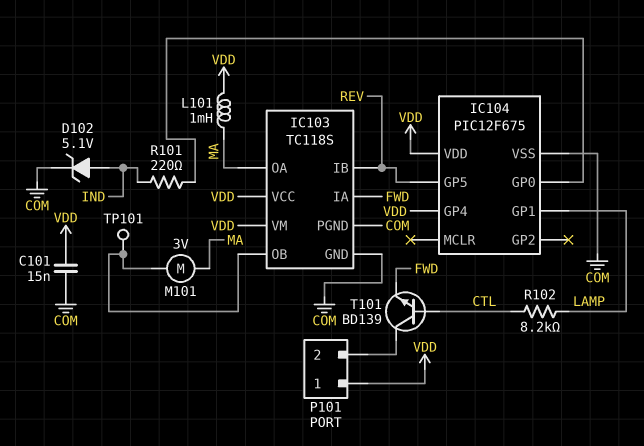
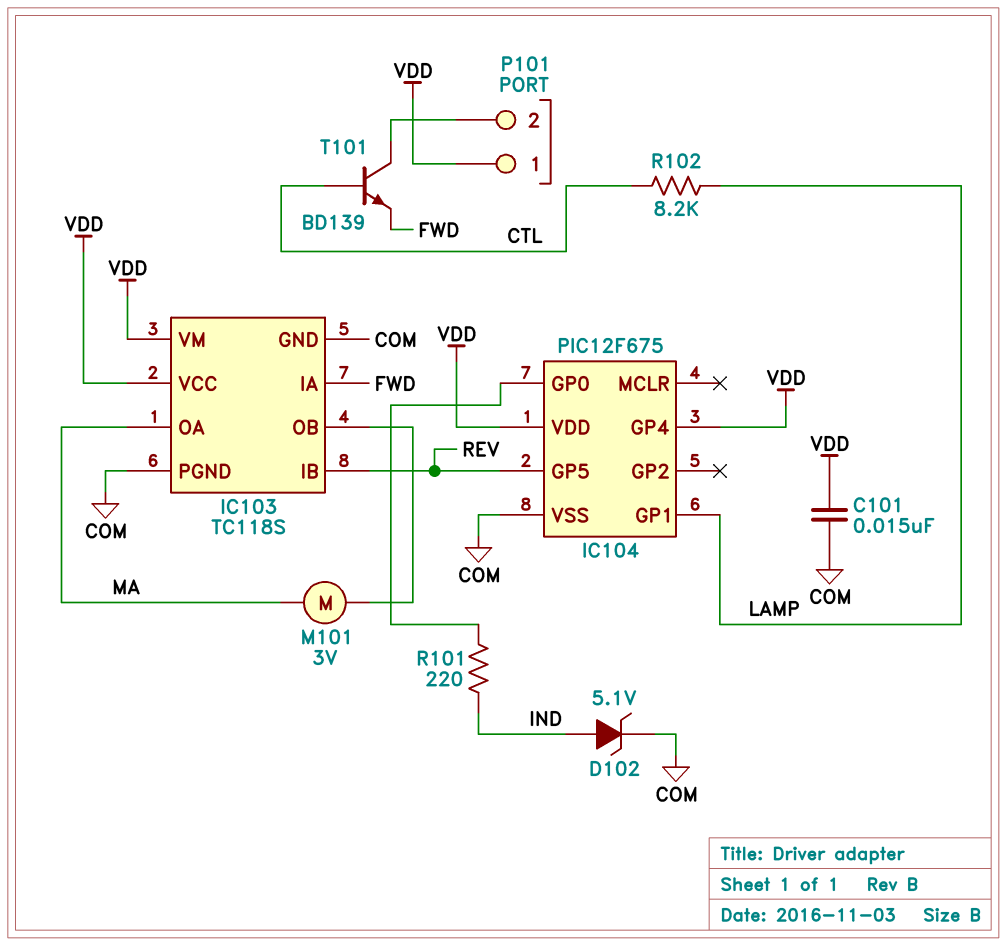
L101: 1mH (MA, VDD) -> none
TP101: test point (IC103/OB) -> none

